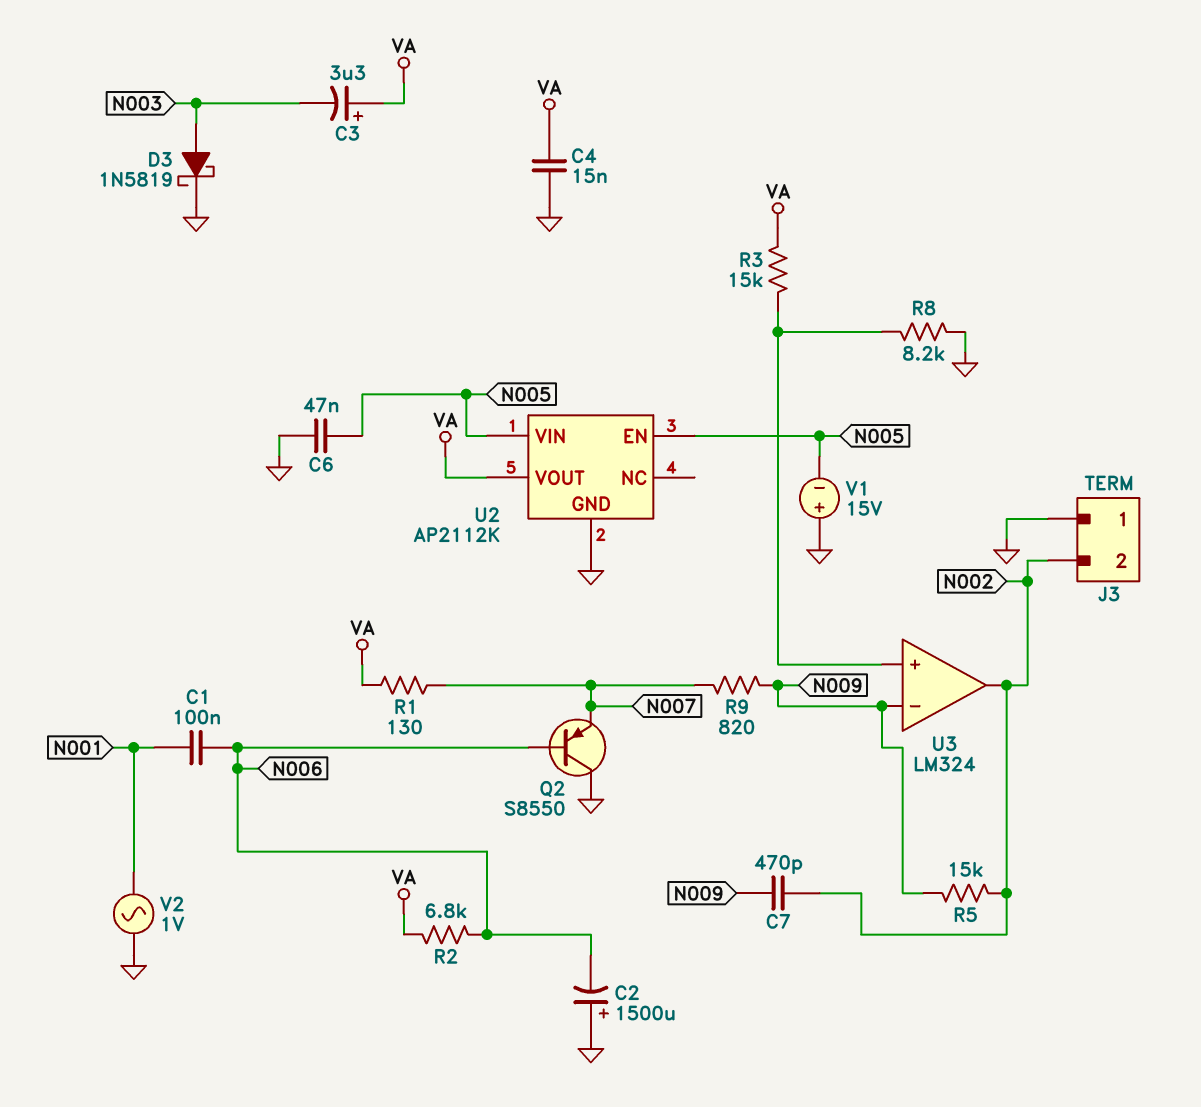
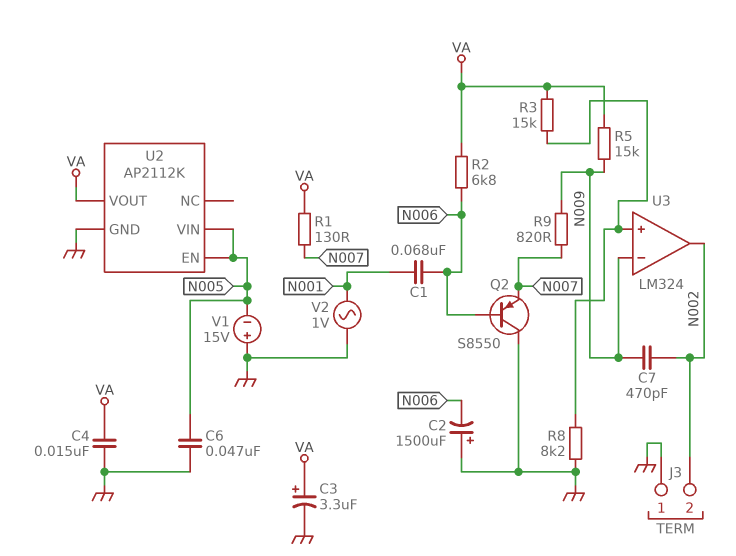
C1: 100nF (N001, N006) -> 68nF (N001, N006)
C3: 3.3uF (plus VA, minus N003) -> 3.3uF (plus VA, minus GND)
D3: schottky 1N5819 (A N003, K GND) -> none
R5: 15k (N002, N009) -> 15k (N009, VA)

